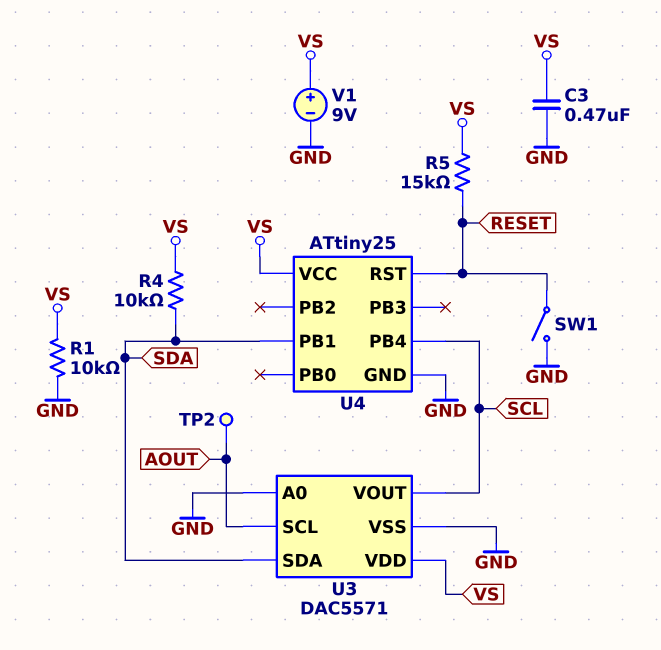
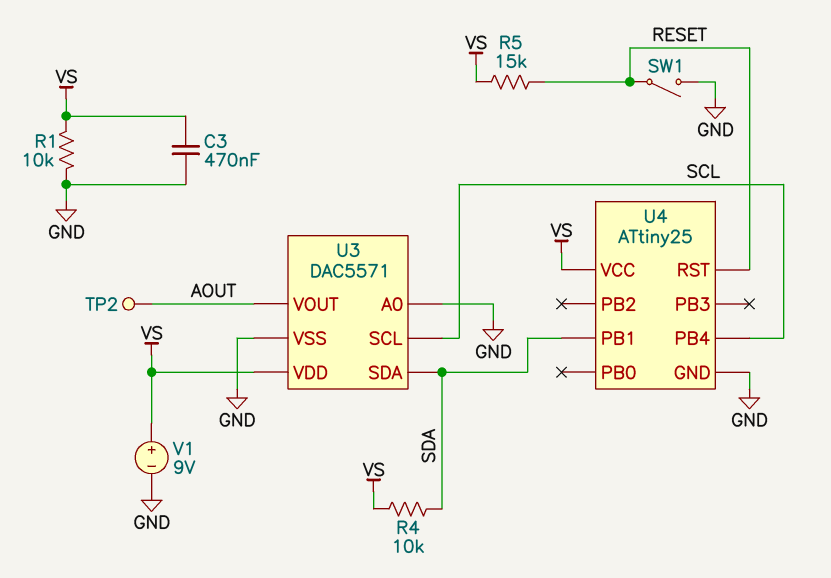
U3 pin SCL: AOUT -> SCL
U3 pin VOUT: SCL -> AOUT

